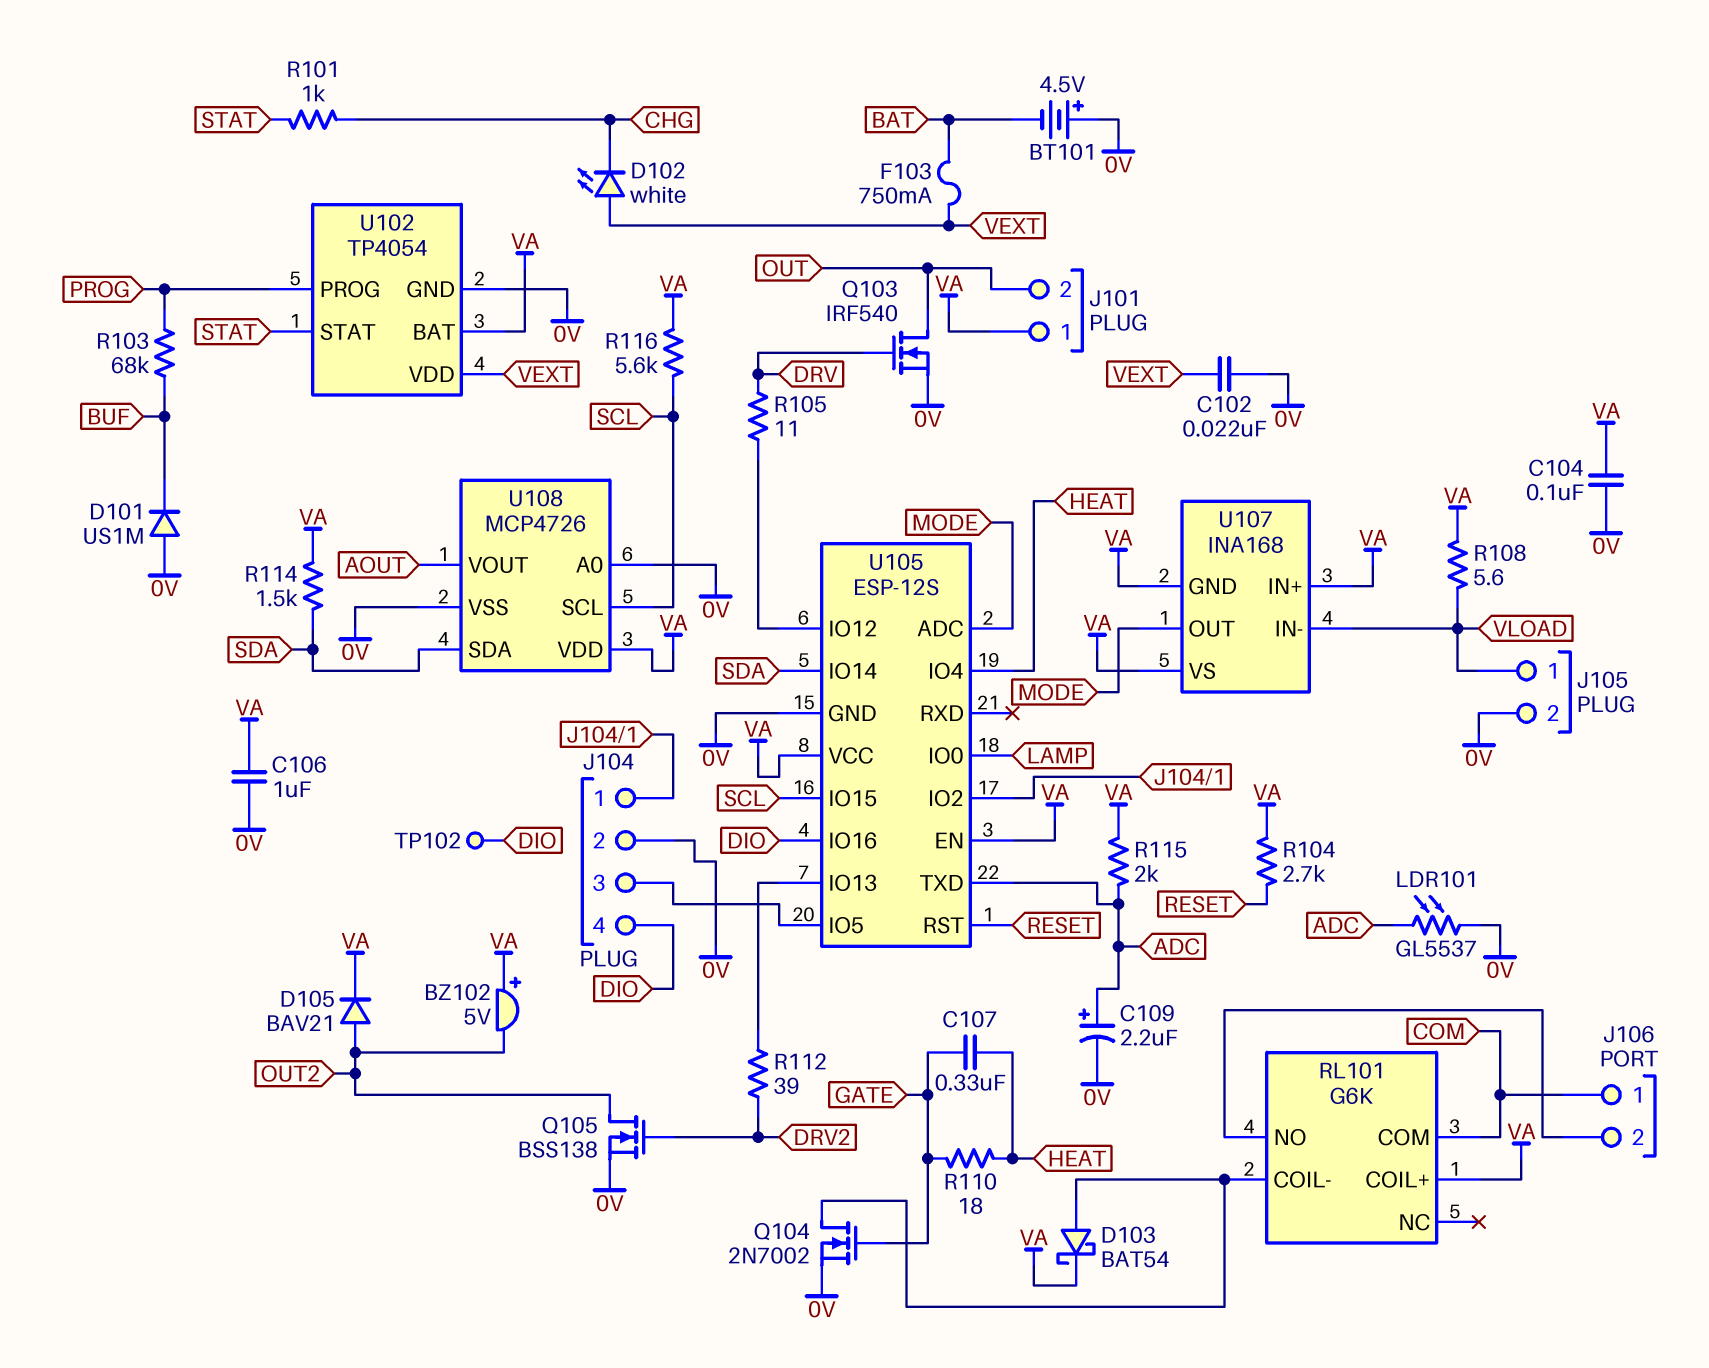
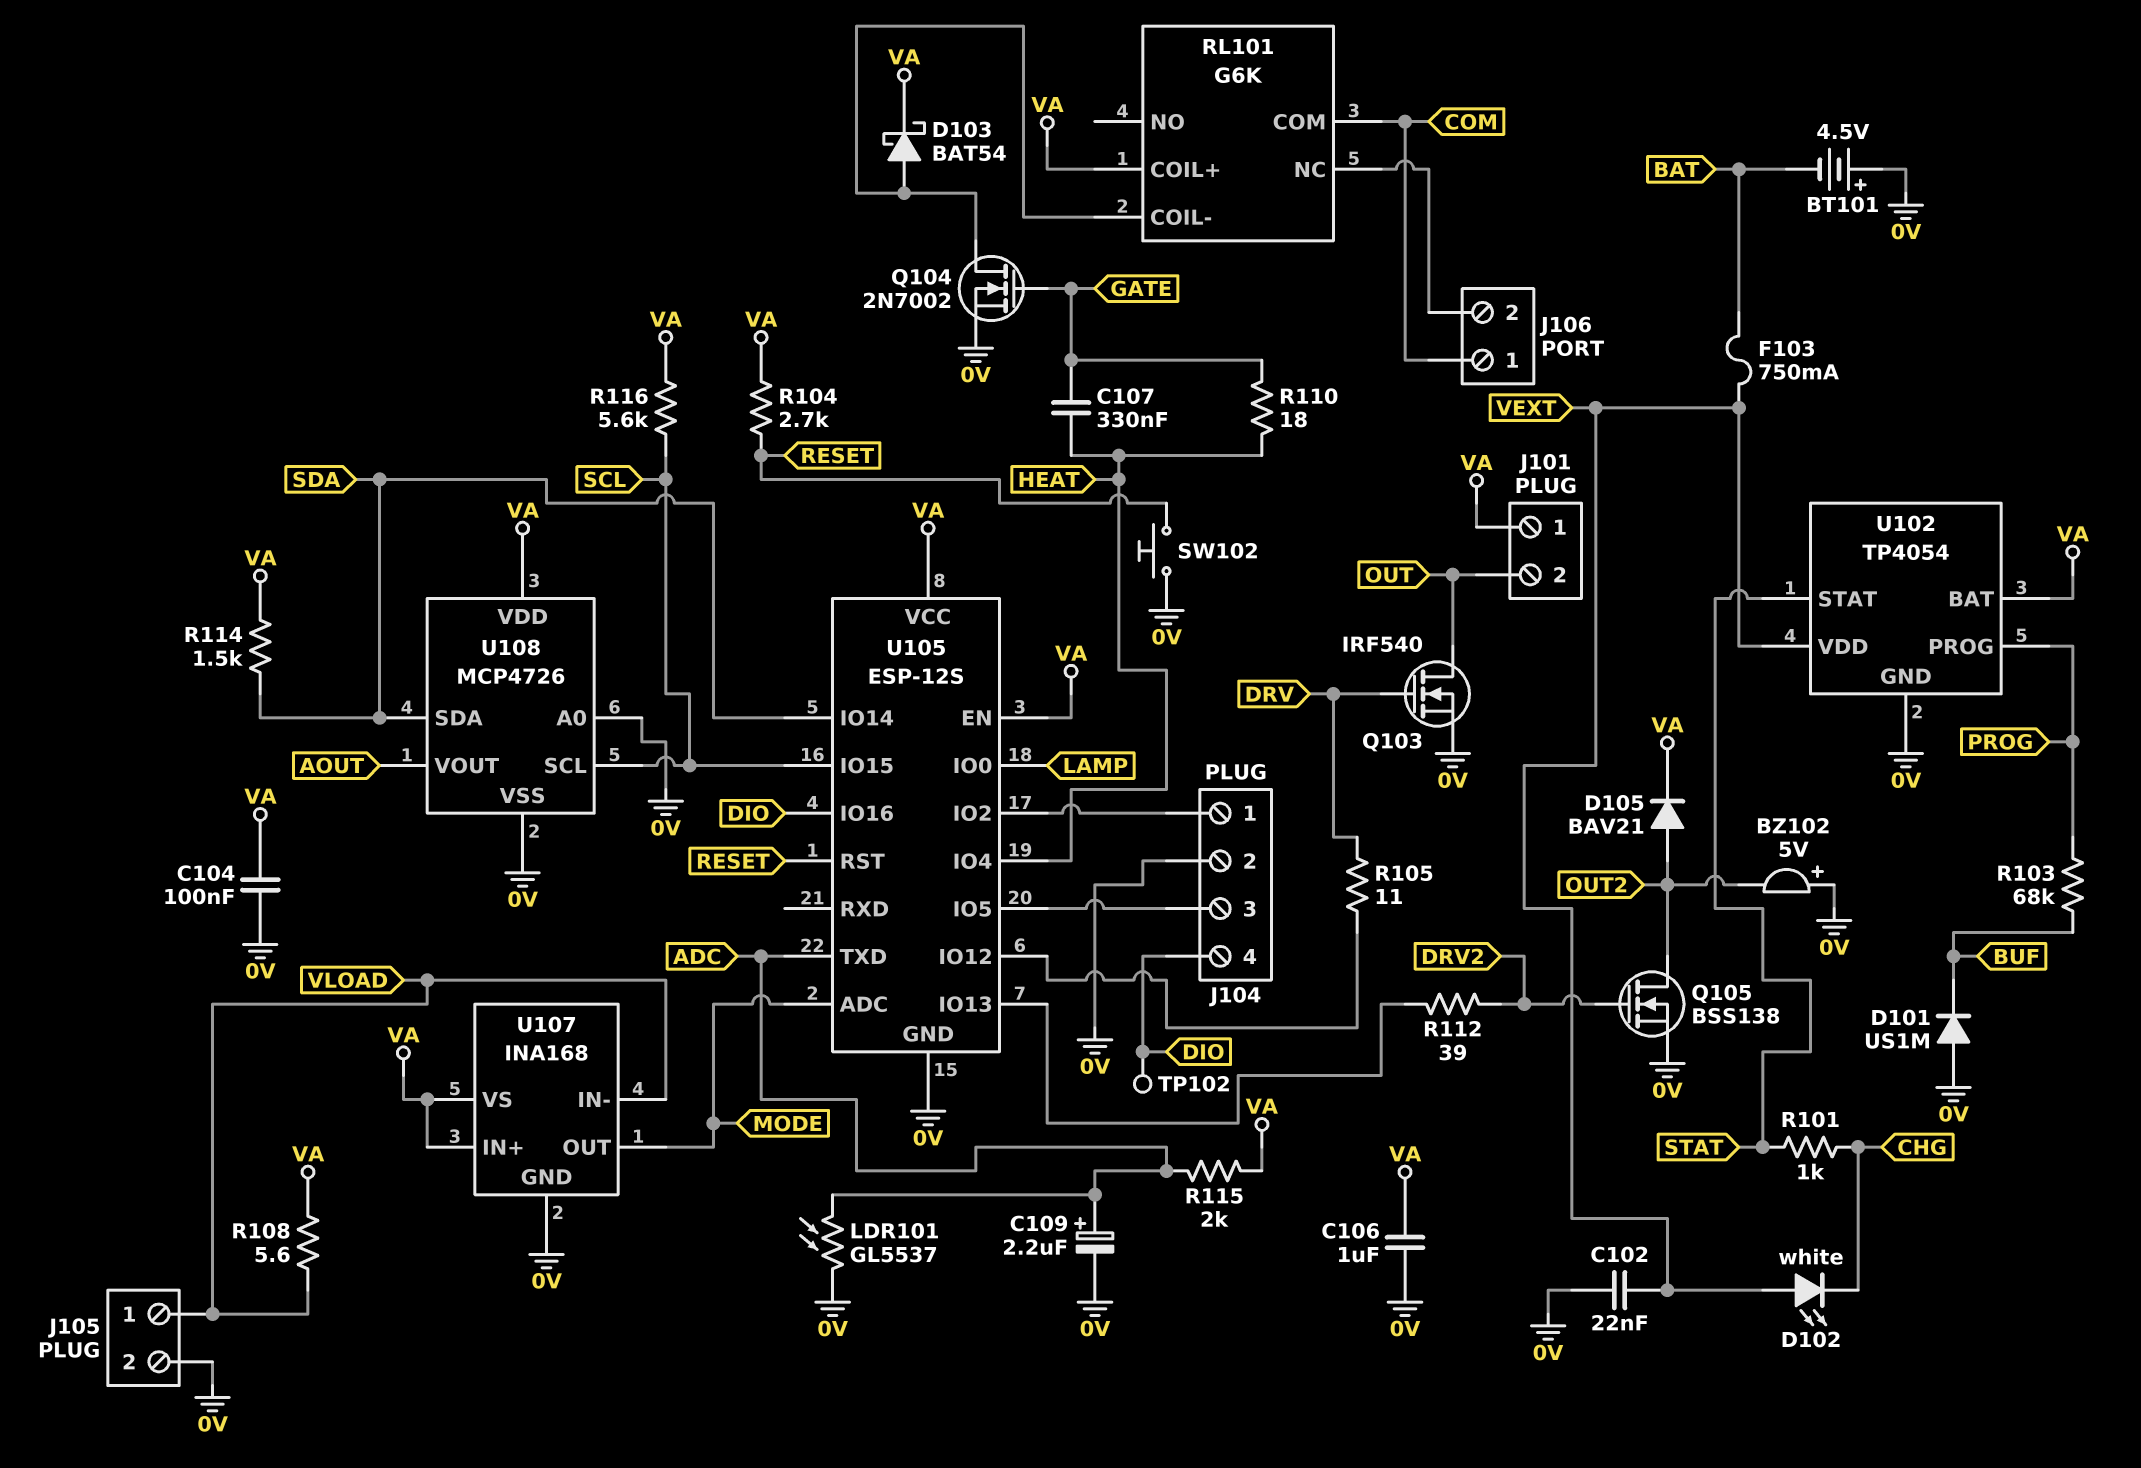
BZ102: buzzer 5V (plus VA, minus OUT2) -> buzzer 5V (plus 0V, minus OUT2)
RL101 pin NC: none -> J106/2
RL101 pin NO: J106/2 -> none
SW102: none -> button (0V, RESET)
U107 pin GND: VA -> 0V

